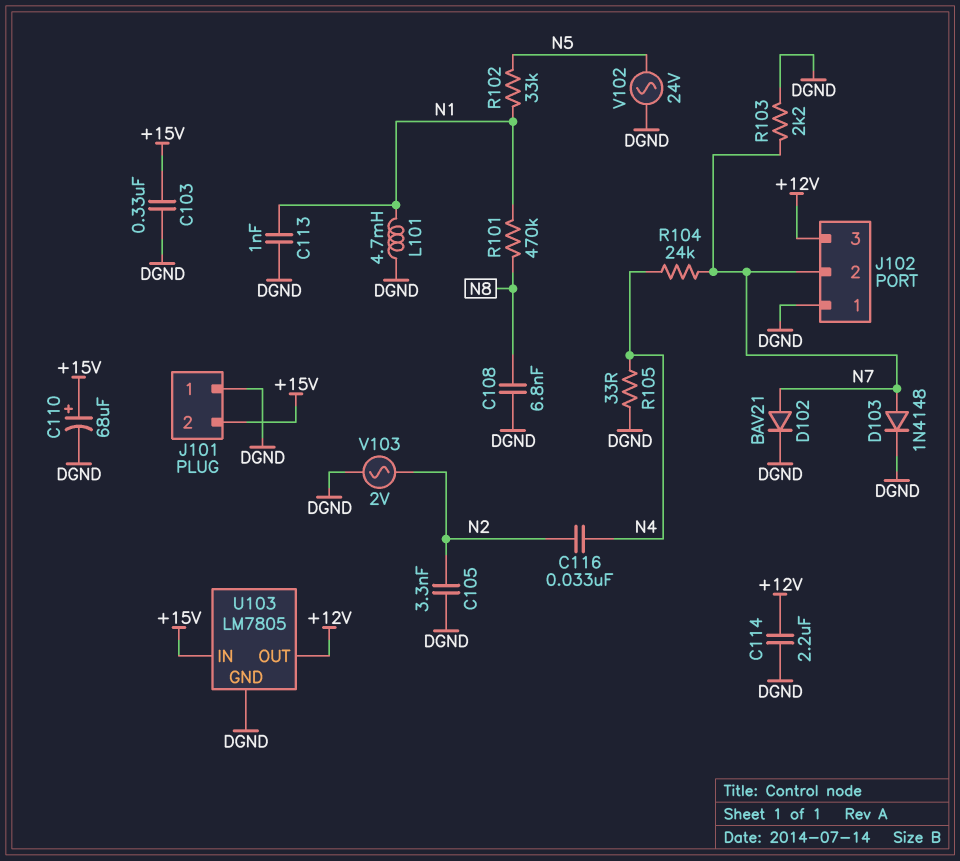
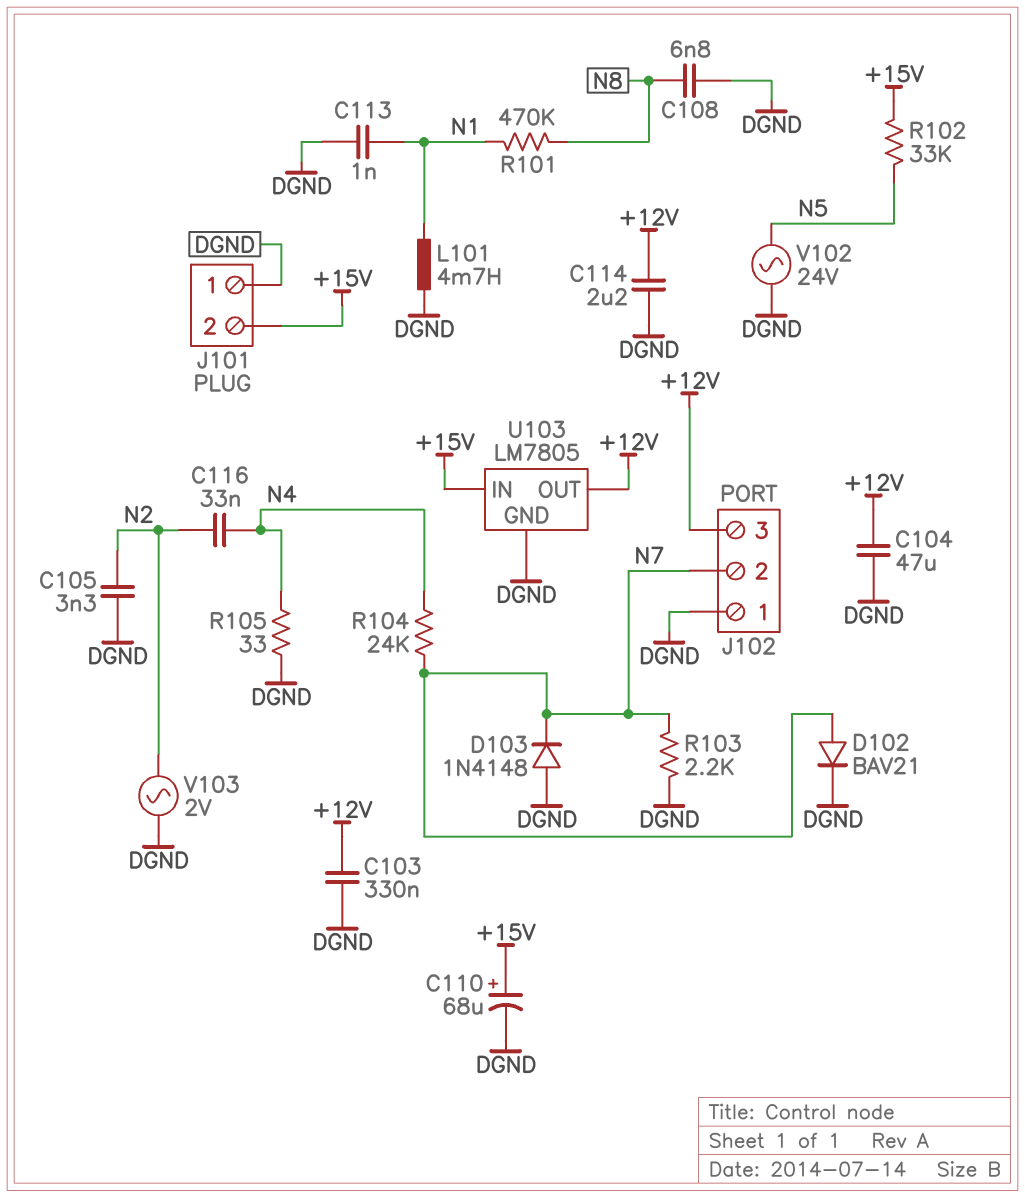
C103: 330nF (+15V, DGND) -> 330nF (+12V, DGND)
C104: none -> 47uF (+12V, DGND)
D103: diode 1N4148 (A N7, K DGND) -> diode 1N4148 (A DGND, K N7)
R102: 33k (N1, N5) -> 33k (+15V, N5)

